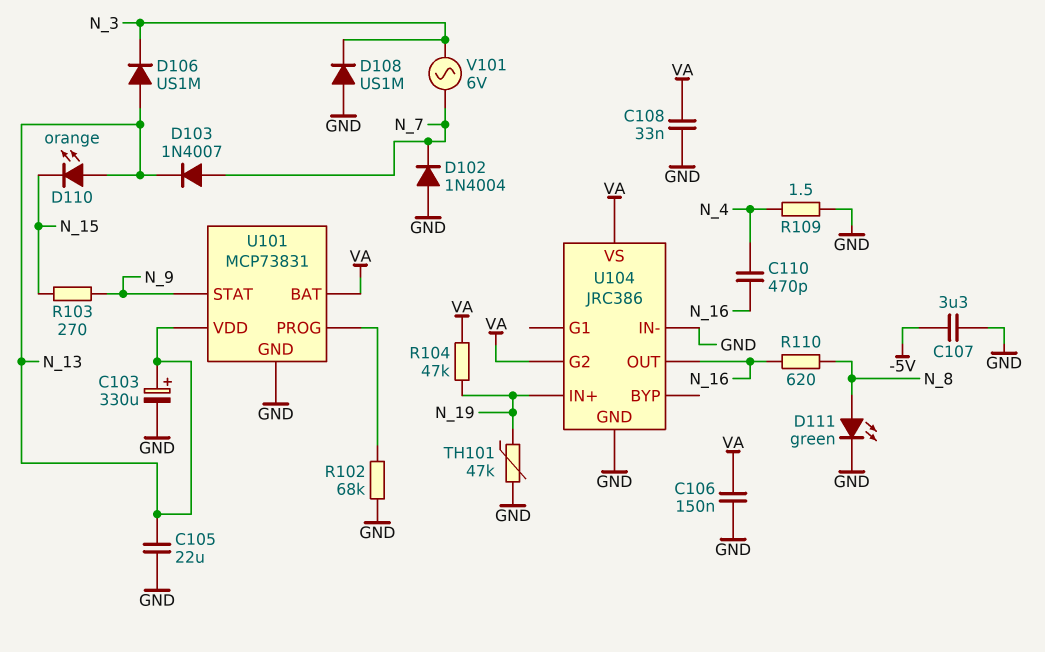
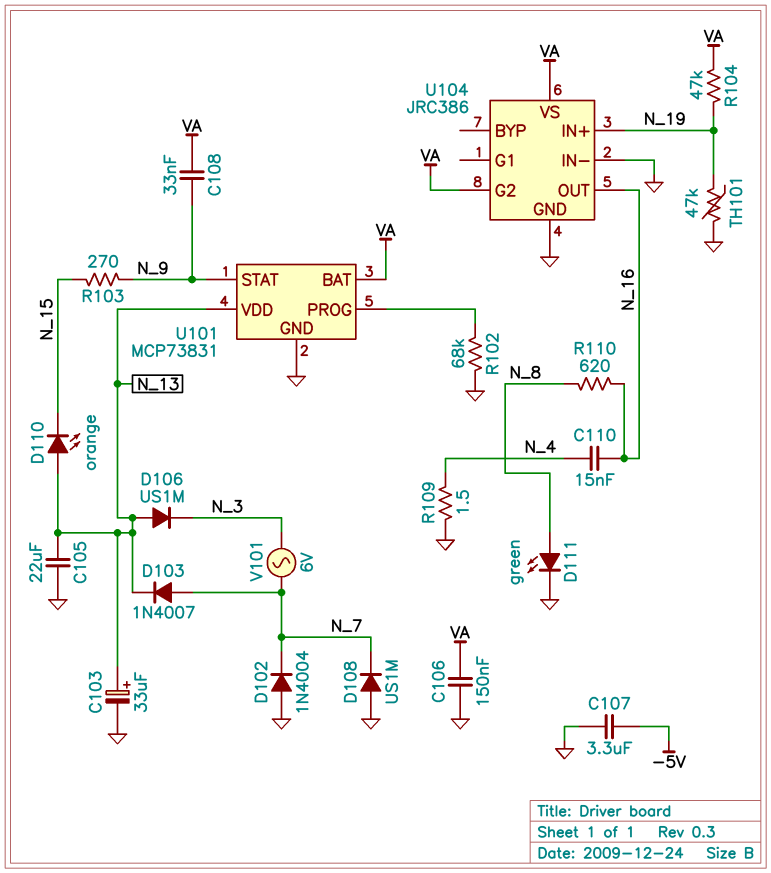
C103: 330uF (plus N_13, minus GND) -> 33uF (plus N_13, minus GND)
C108: 33nF (GND, VA) -> 33nF (N_9, VA)
C110: 470pF (N_4, N_16) -> 15nF (N_4, N_16)
D108: diode US1M (A GND, K N_3) -> diode US1M (A GND, K N_7)

